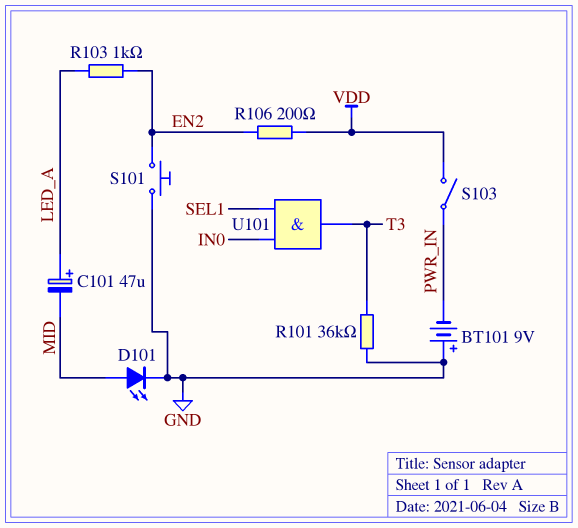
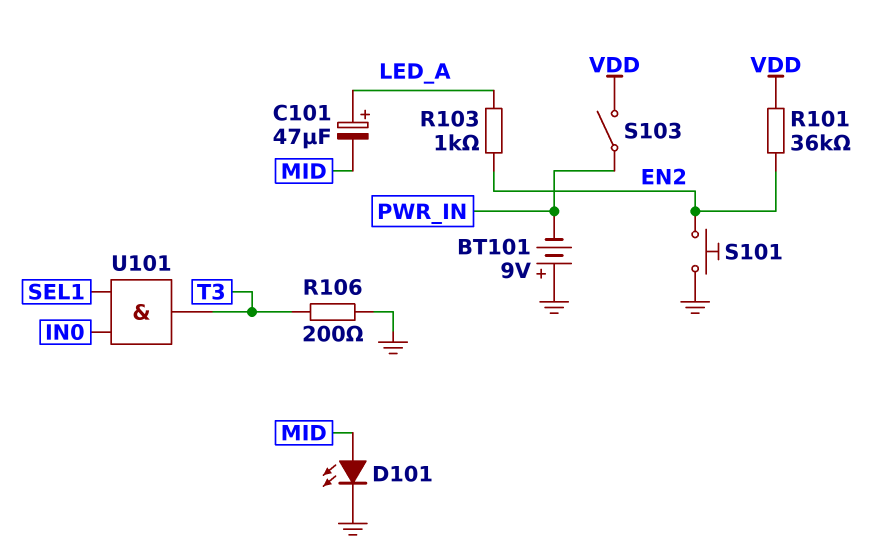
R101: 36k (GND, T3) -> 36k (EN2, VDD)
R106: 200 (EN2, VDD) -> 200 (GND, T3)

